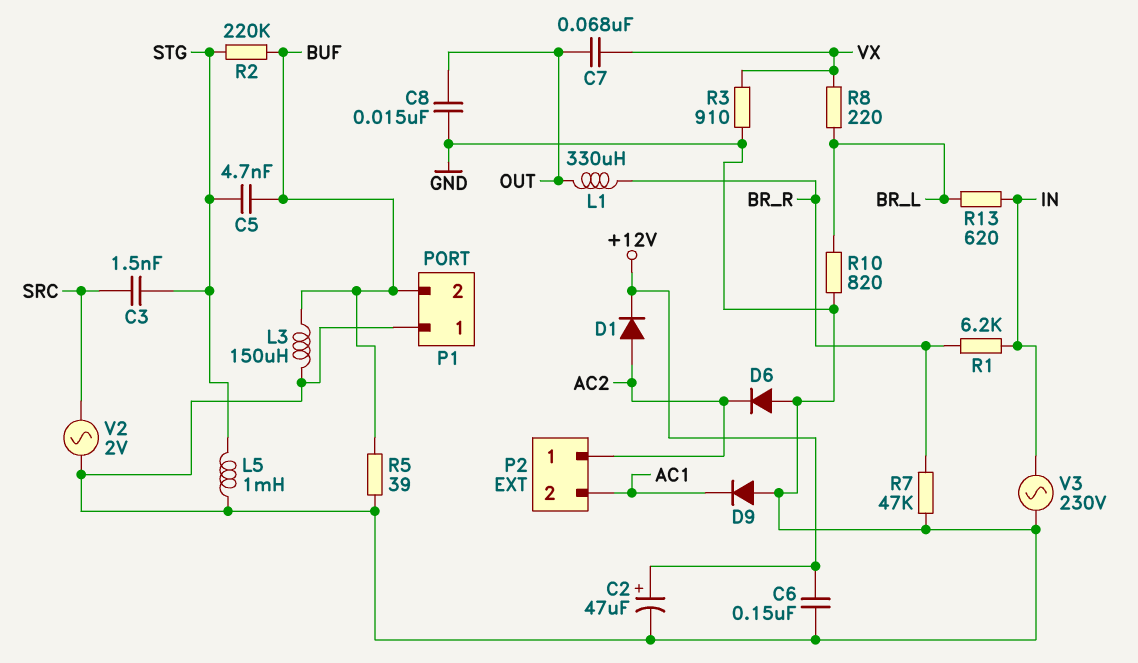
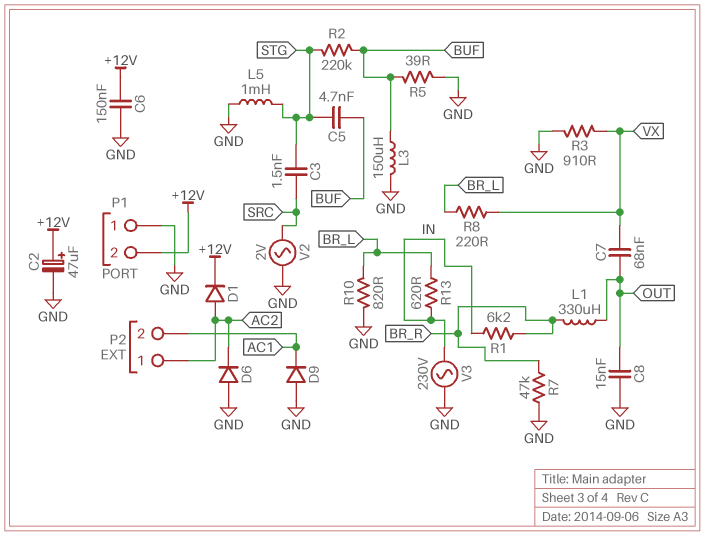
P1 pin 2: BUF -> +12V

